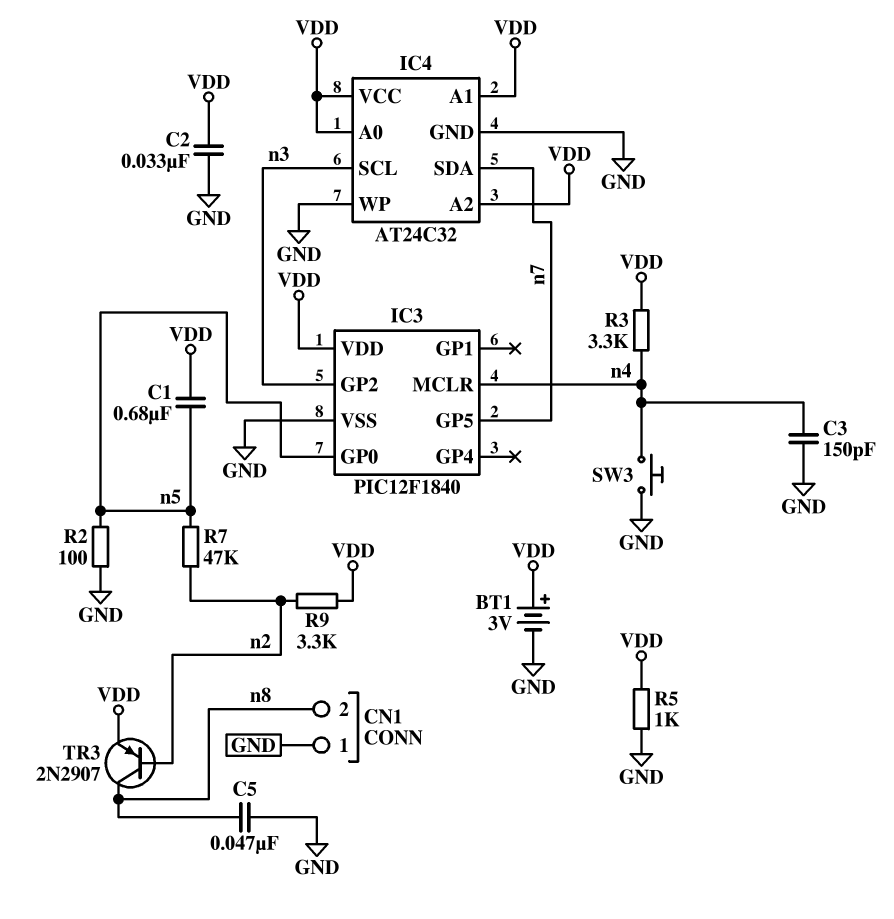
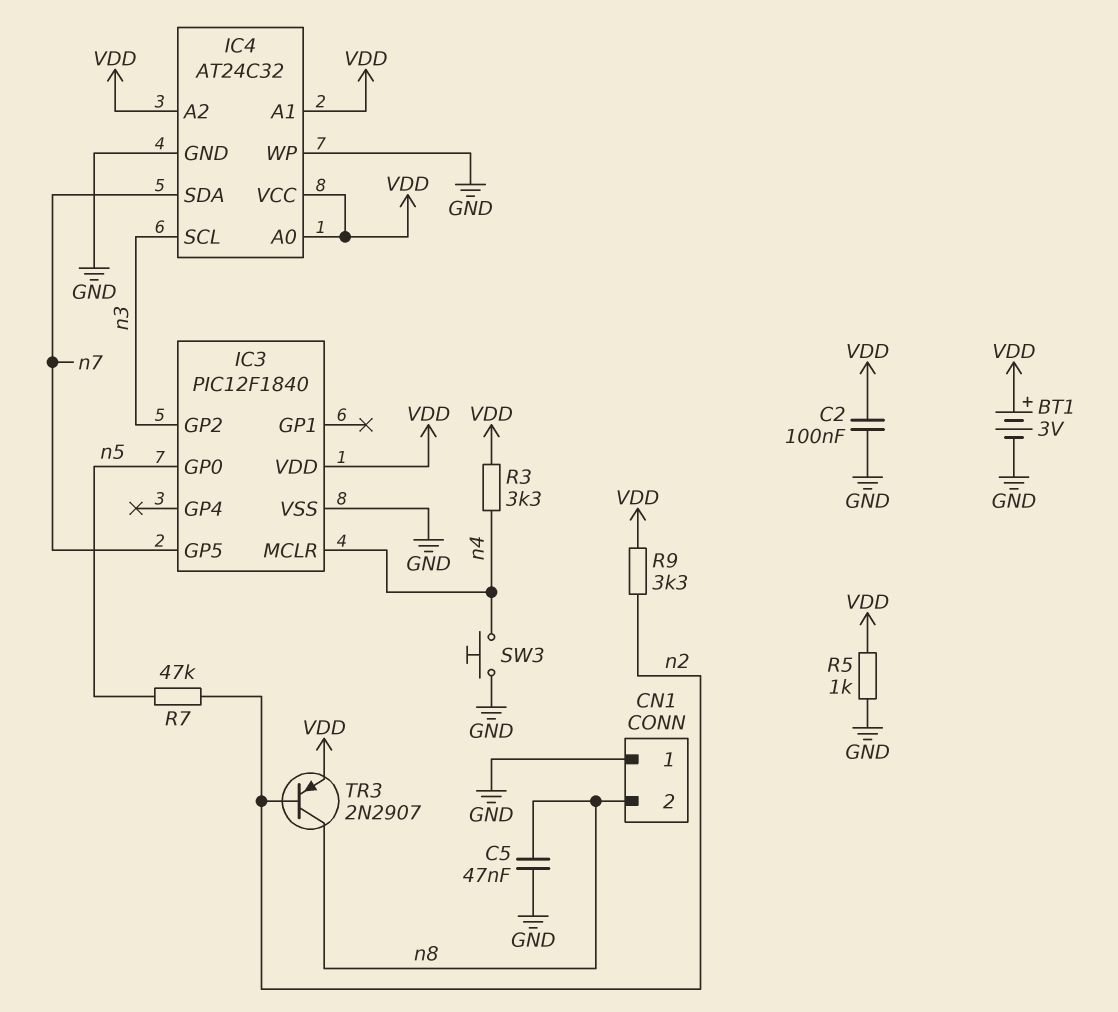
C1: 680nF (VDD, n5) -> none
C2: 33nF (GND, VDD) -> 100nF (GND, VDD)
C3: 150pF (GND, n4) -> none
R2: 100 (GND, n5) -> none

